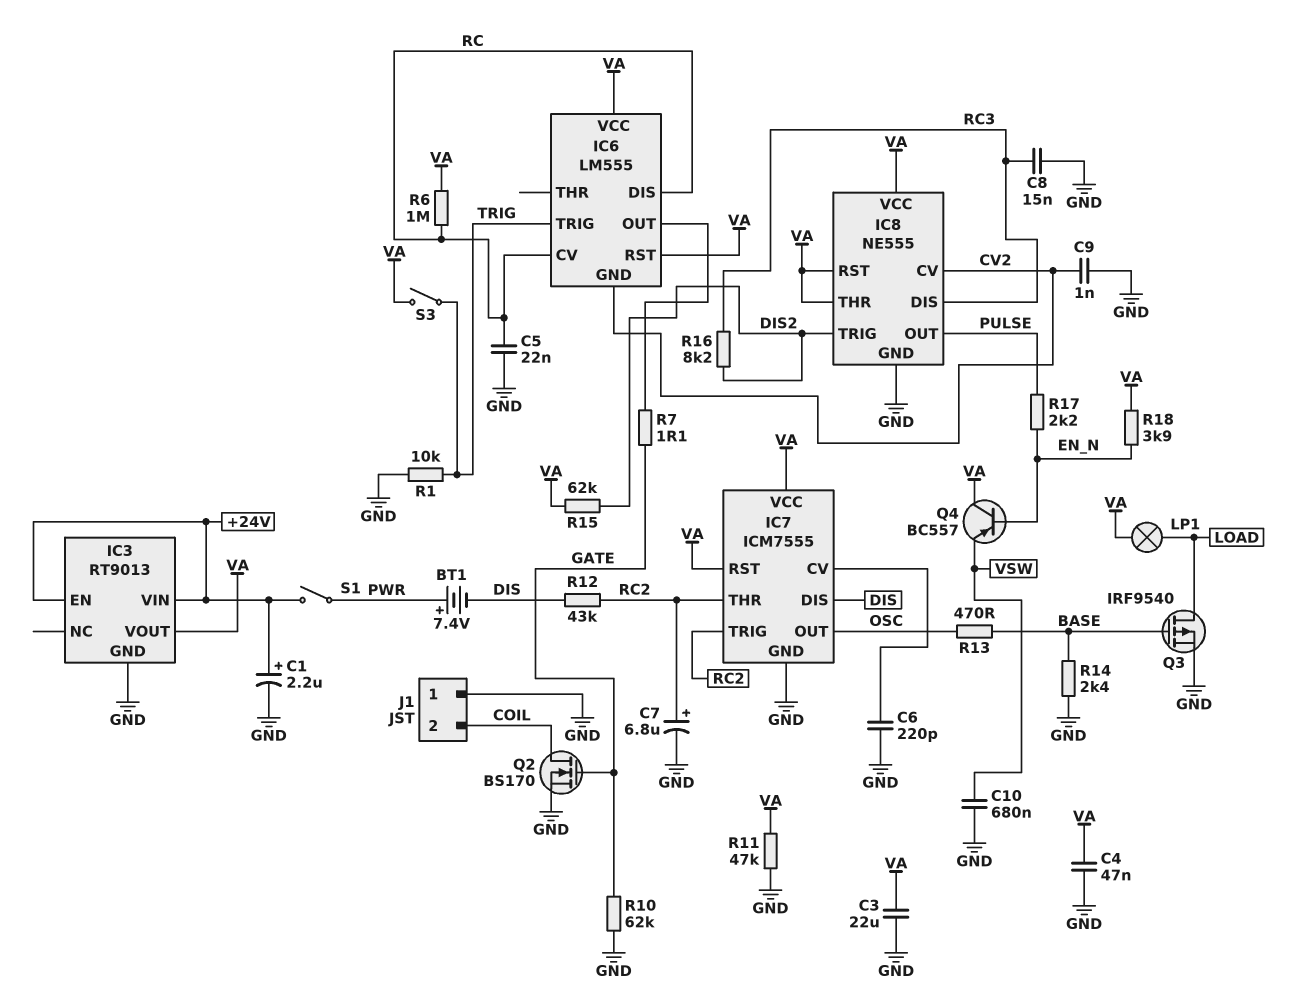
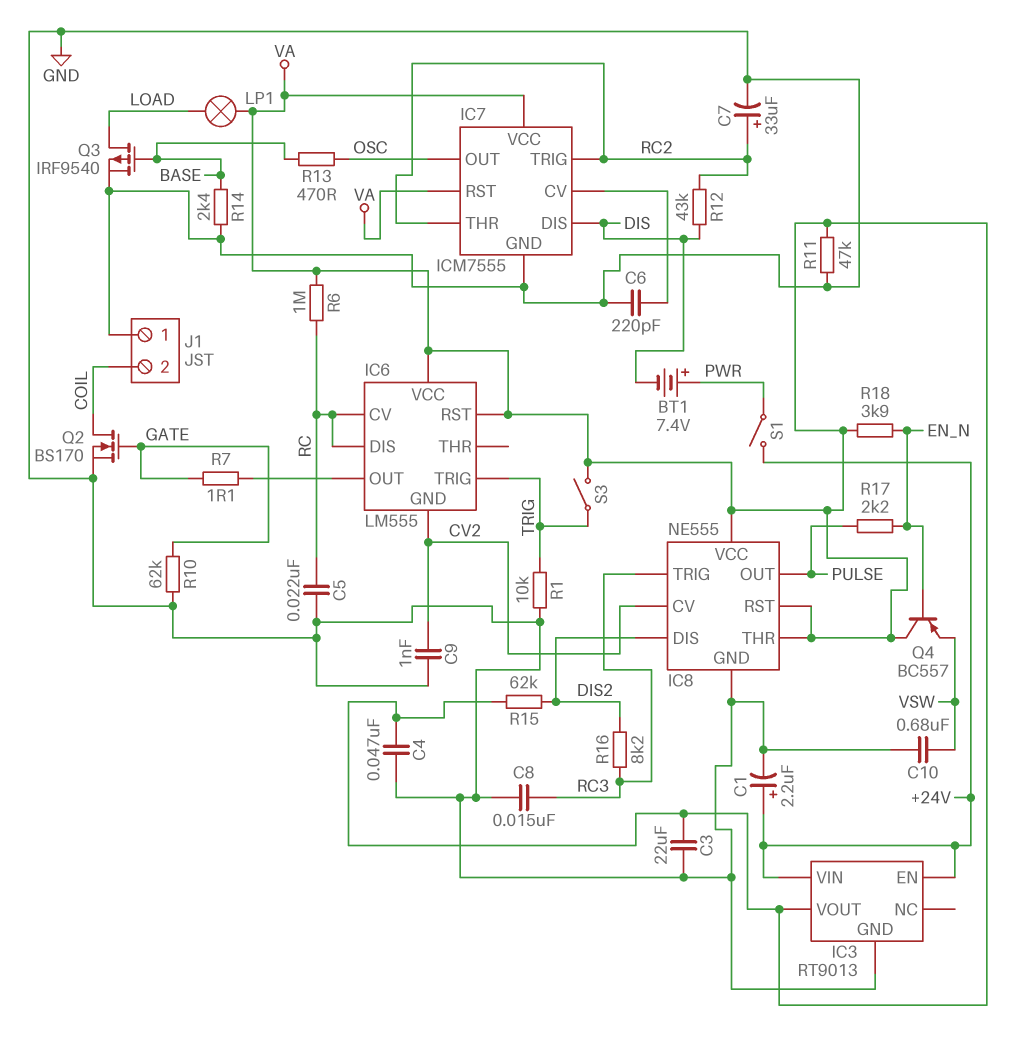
C7: 6.8uF (plus RC2, minus GND) -> 33uF (plus RC2, minus GND)
IC8 pin DIS: RC3 -> DIS2
IC8 pin TRIG: DIS2 -> RC3

